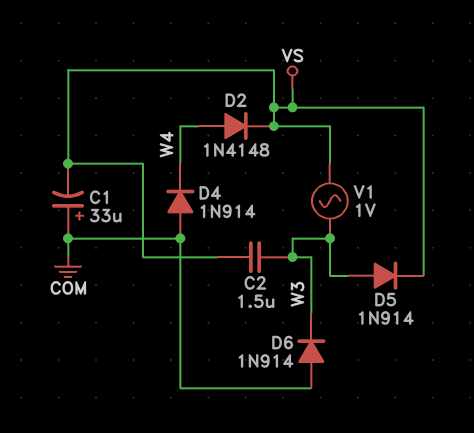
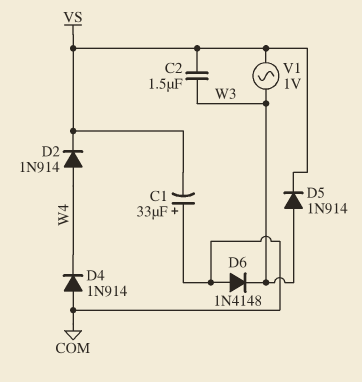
D2: diode 1N4148 (A W4, K VS) -> diode 1N914 (A W4, K VS)
D6: diode 1N914 (A COM, K W3) -> diode 1N4148 (A COM, K W3)

